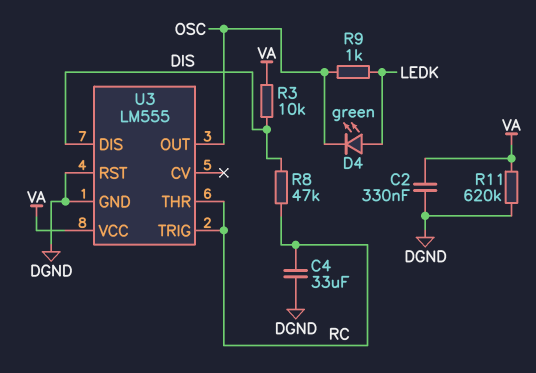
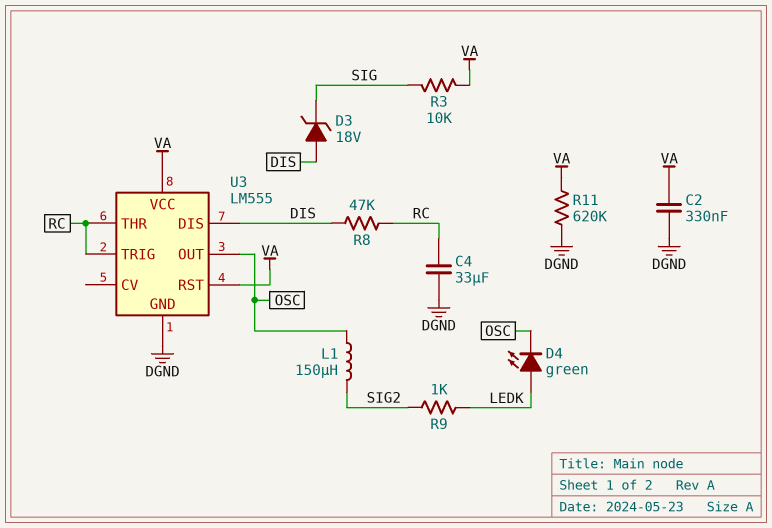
D3: none -> zener 18V (A DIS, K SIG)
L1: none -> 150uH (OSC, SIG2)
R3: 10k (DIS, VA) -> 10k (SIG, VA)
R9: 1k (LEDK, OSC) -> 1k (LEDK, SIG2)
U3 pin RST: DGND -> VA

